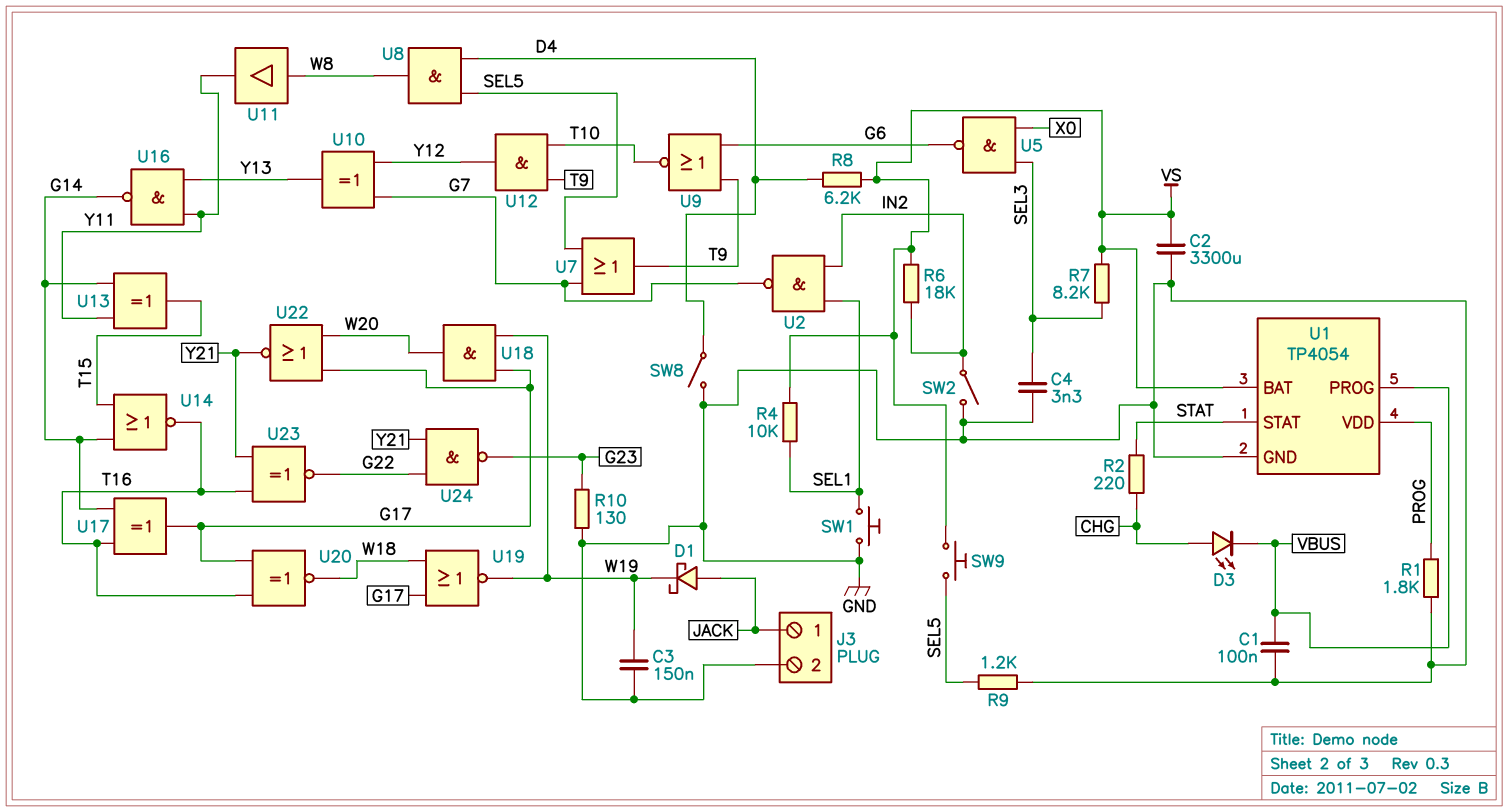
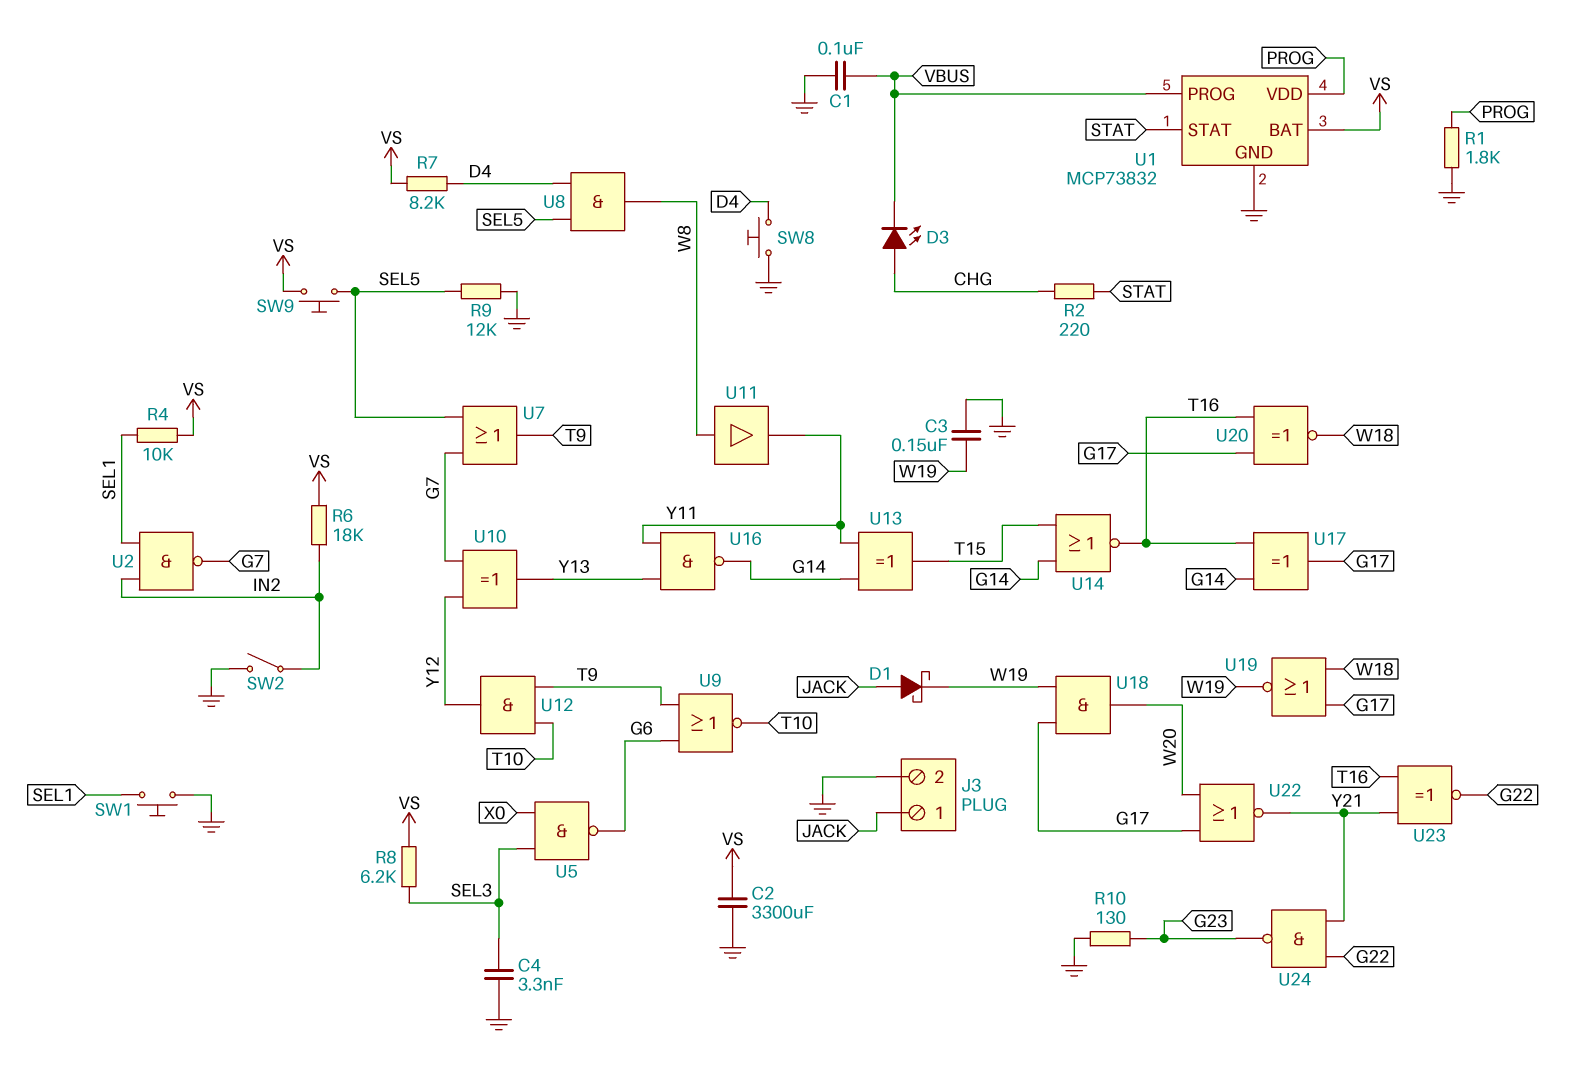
R7: 8.2k (SEL3, VS) -> 8.2k (D4, VS)
R8: 6.2k (D4, VS) -> 6.2k (SEL3, VS)
R9: 1.2k (GND, SEL5) -> 12k (GND, SEL5)
SW8: switch (D4, GND) -> button (D4, GND)
U1: TP4054 -> MCP73832

